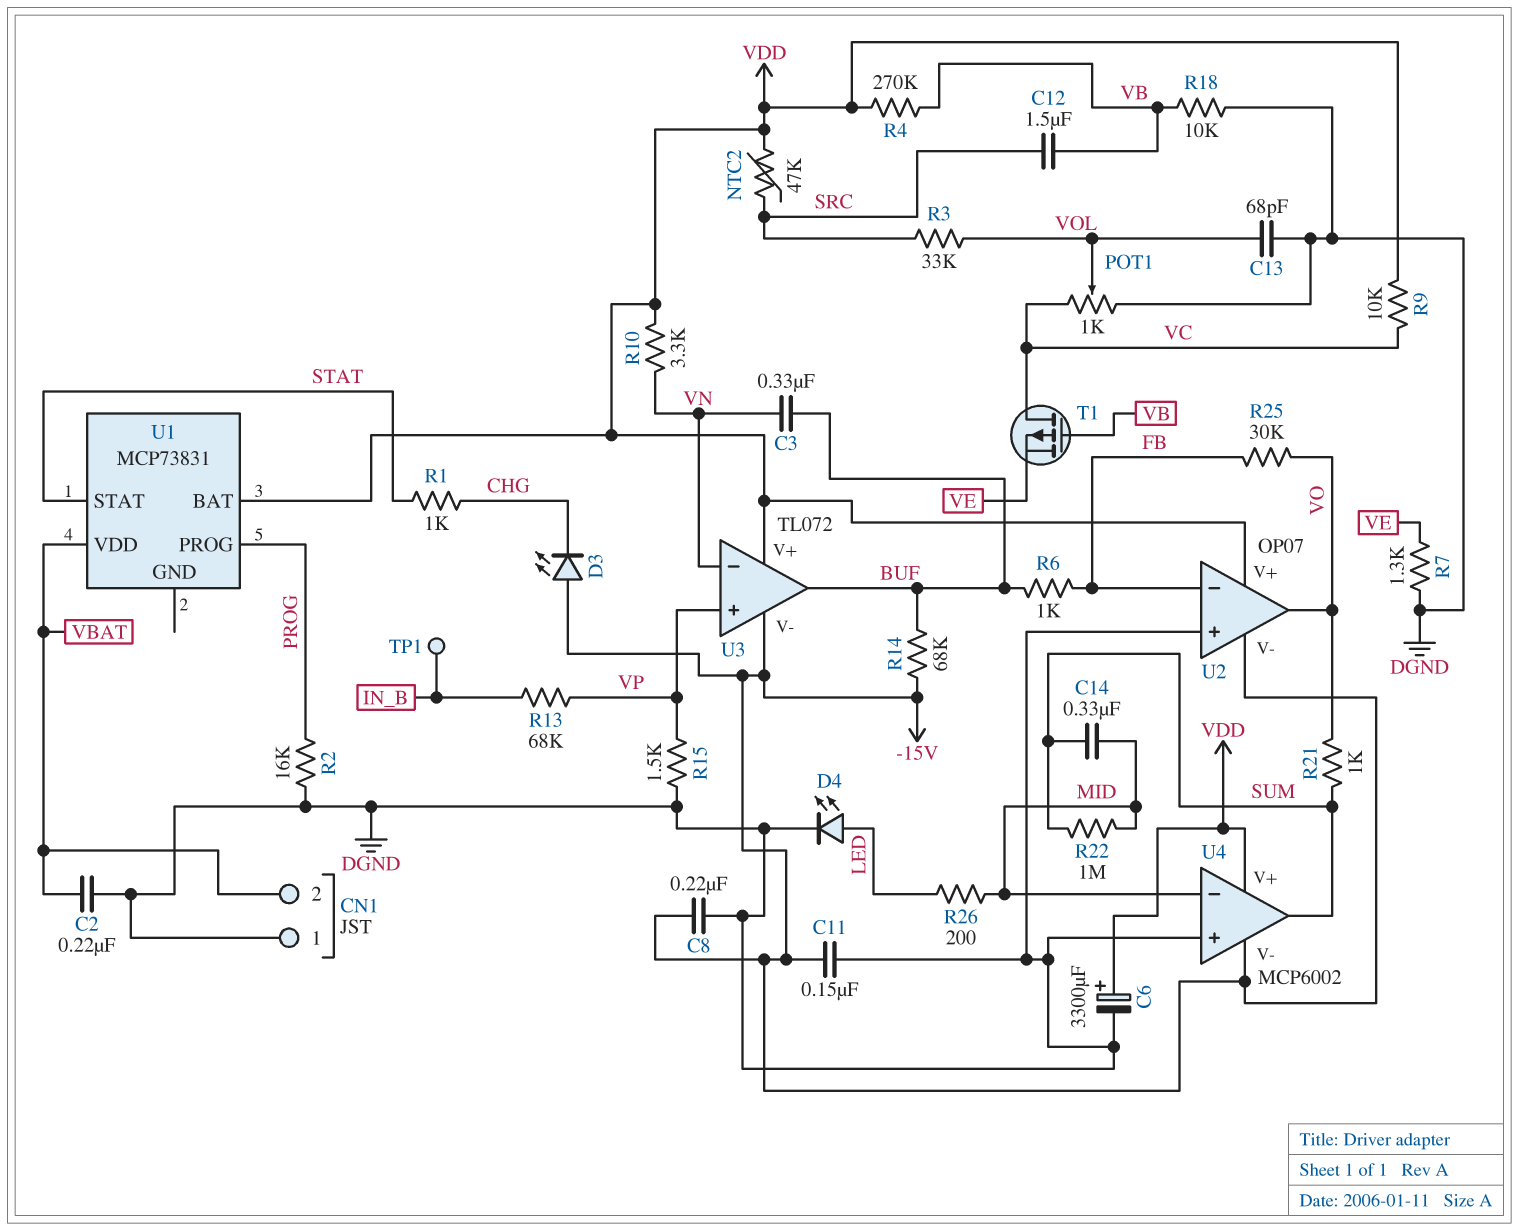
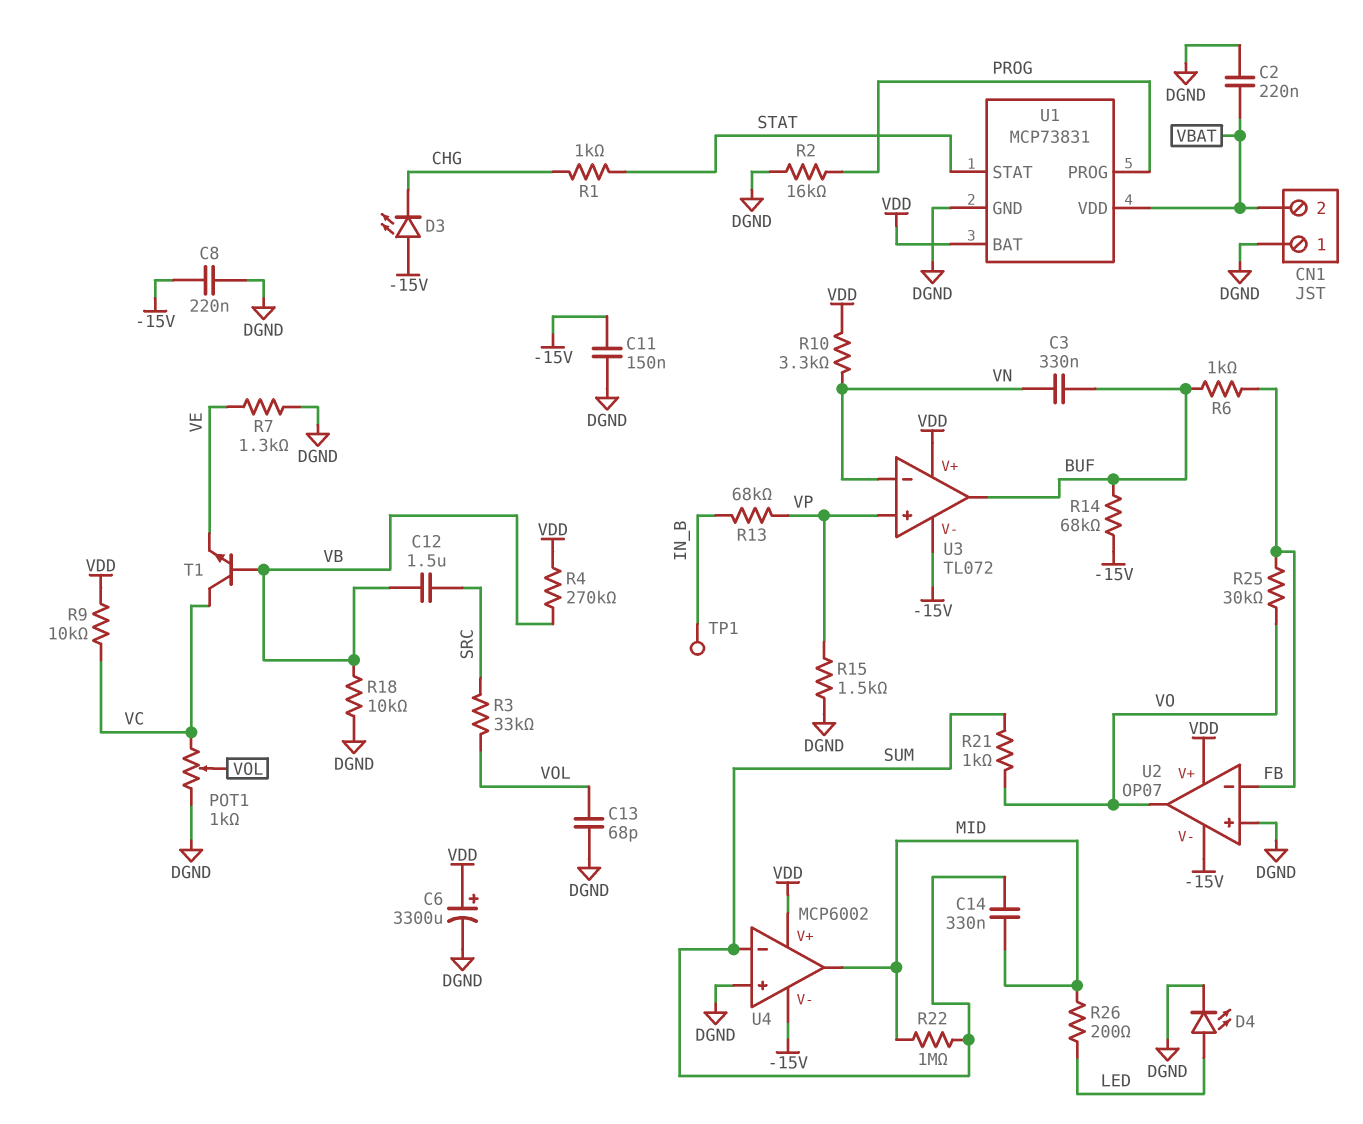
NTC2: 47k (SRC, VDD) -> none
T1: PMOS (G VB, D VC, S VE) -> NPN (B VB, C VC, E VE)
U1 pin GND: none -> DGND
U4 pin in-: MID -> SUM
U4 pin out: SUM -> MID

